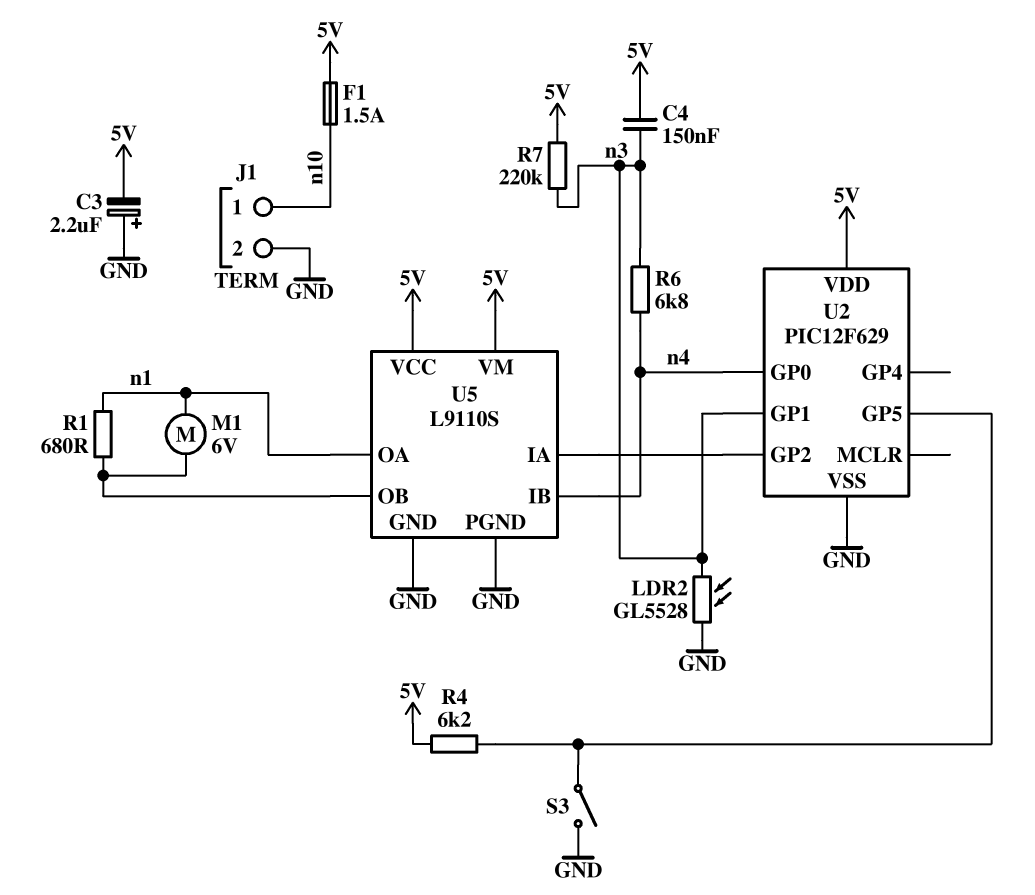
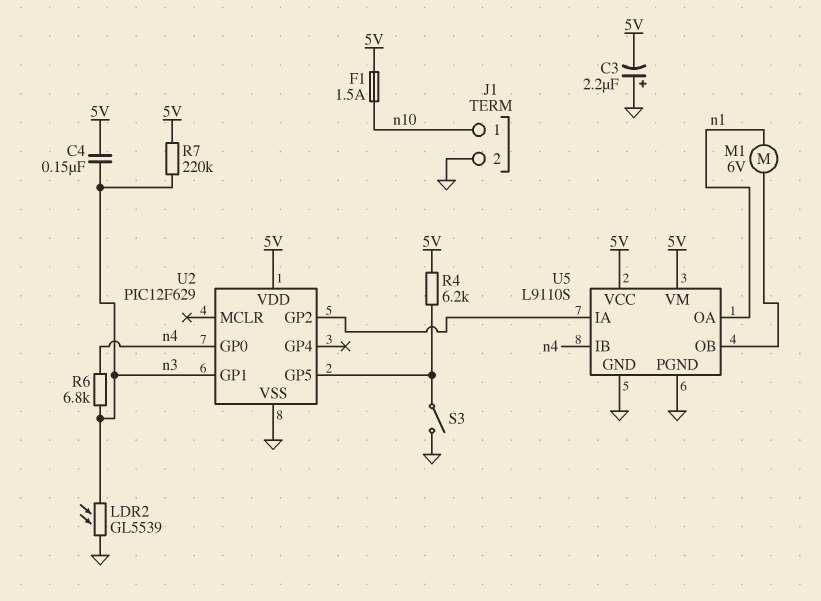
LDR2: GL5528 (GND, n3) -> GL5539 (GND, n3)
R1: 680 (U5/OB, n1) -> none

